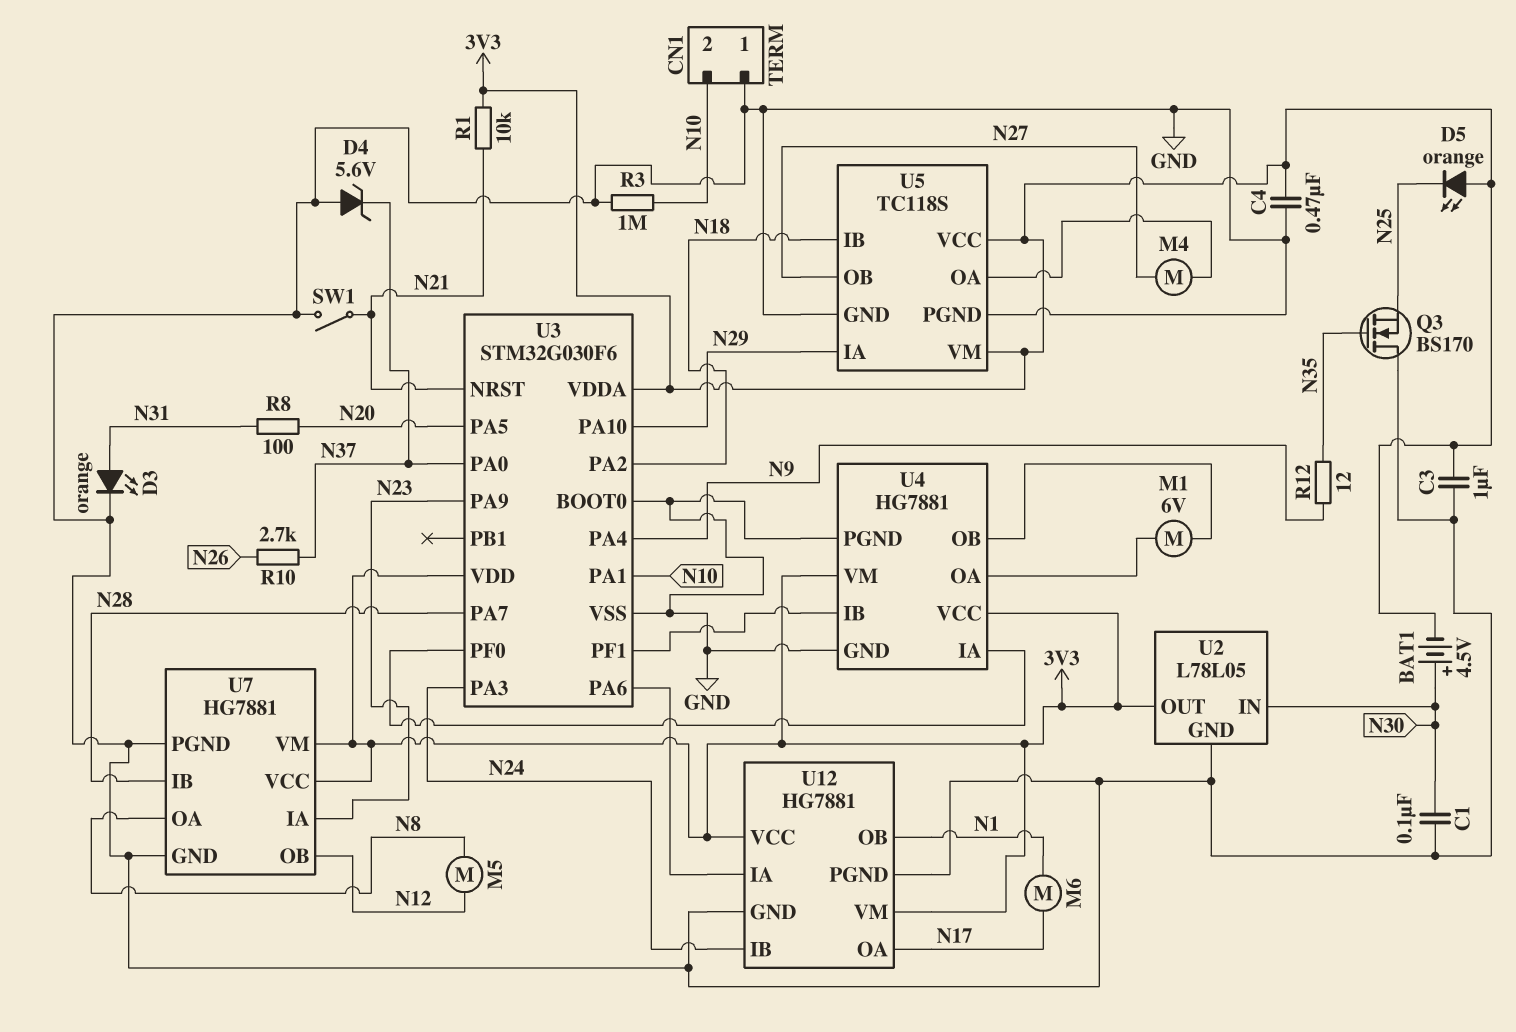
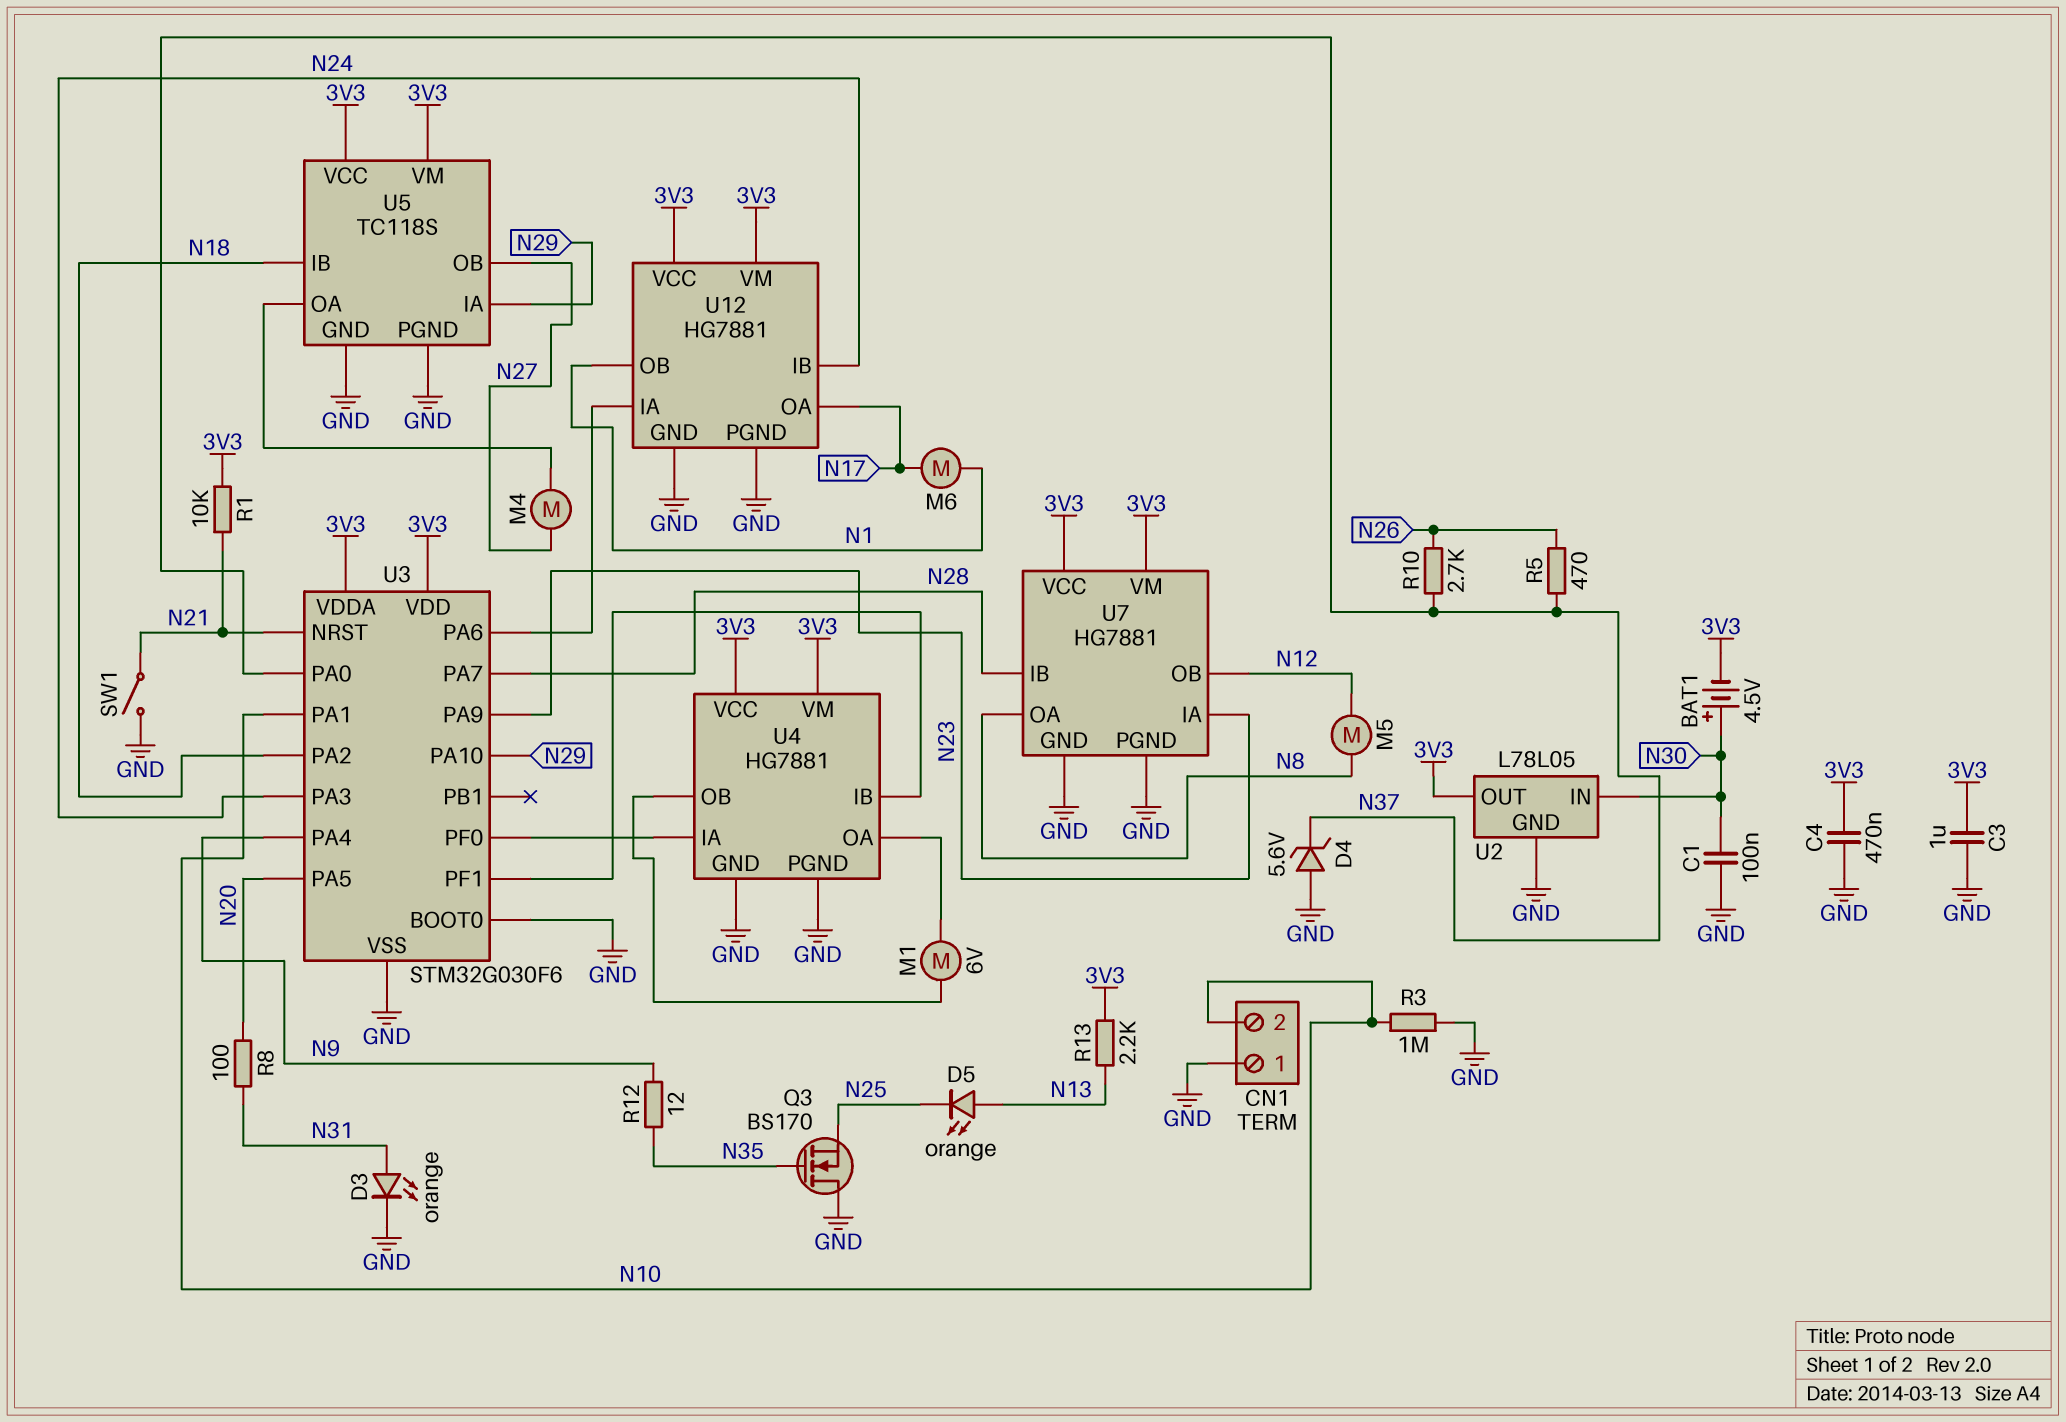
D5: LED orange (A 3V3, K N25) -> LED orange (A N13, K N25)
R5: none -> 470 (N26, N37)
R13: none -> 2.2k (3V3, N13)

